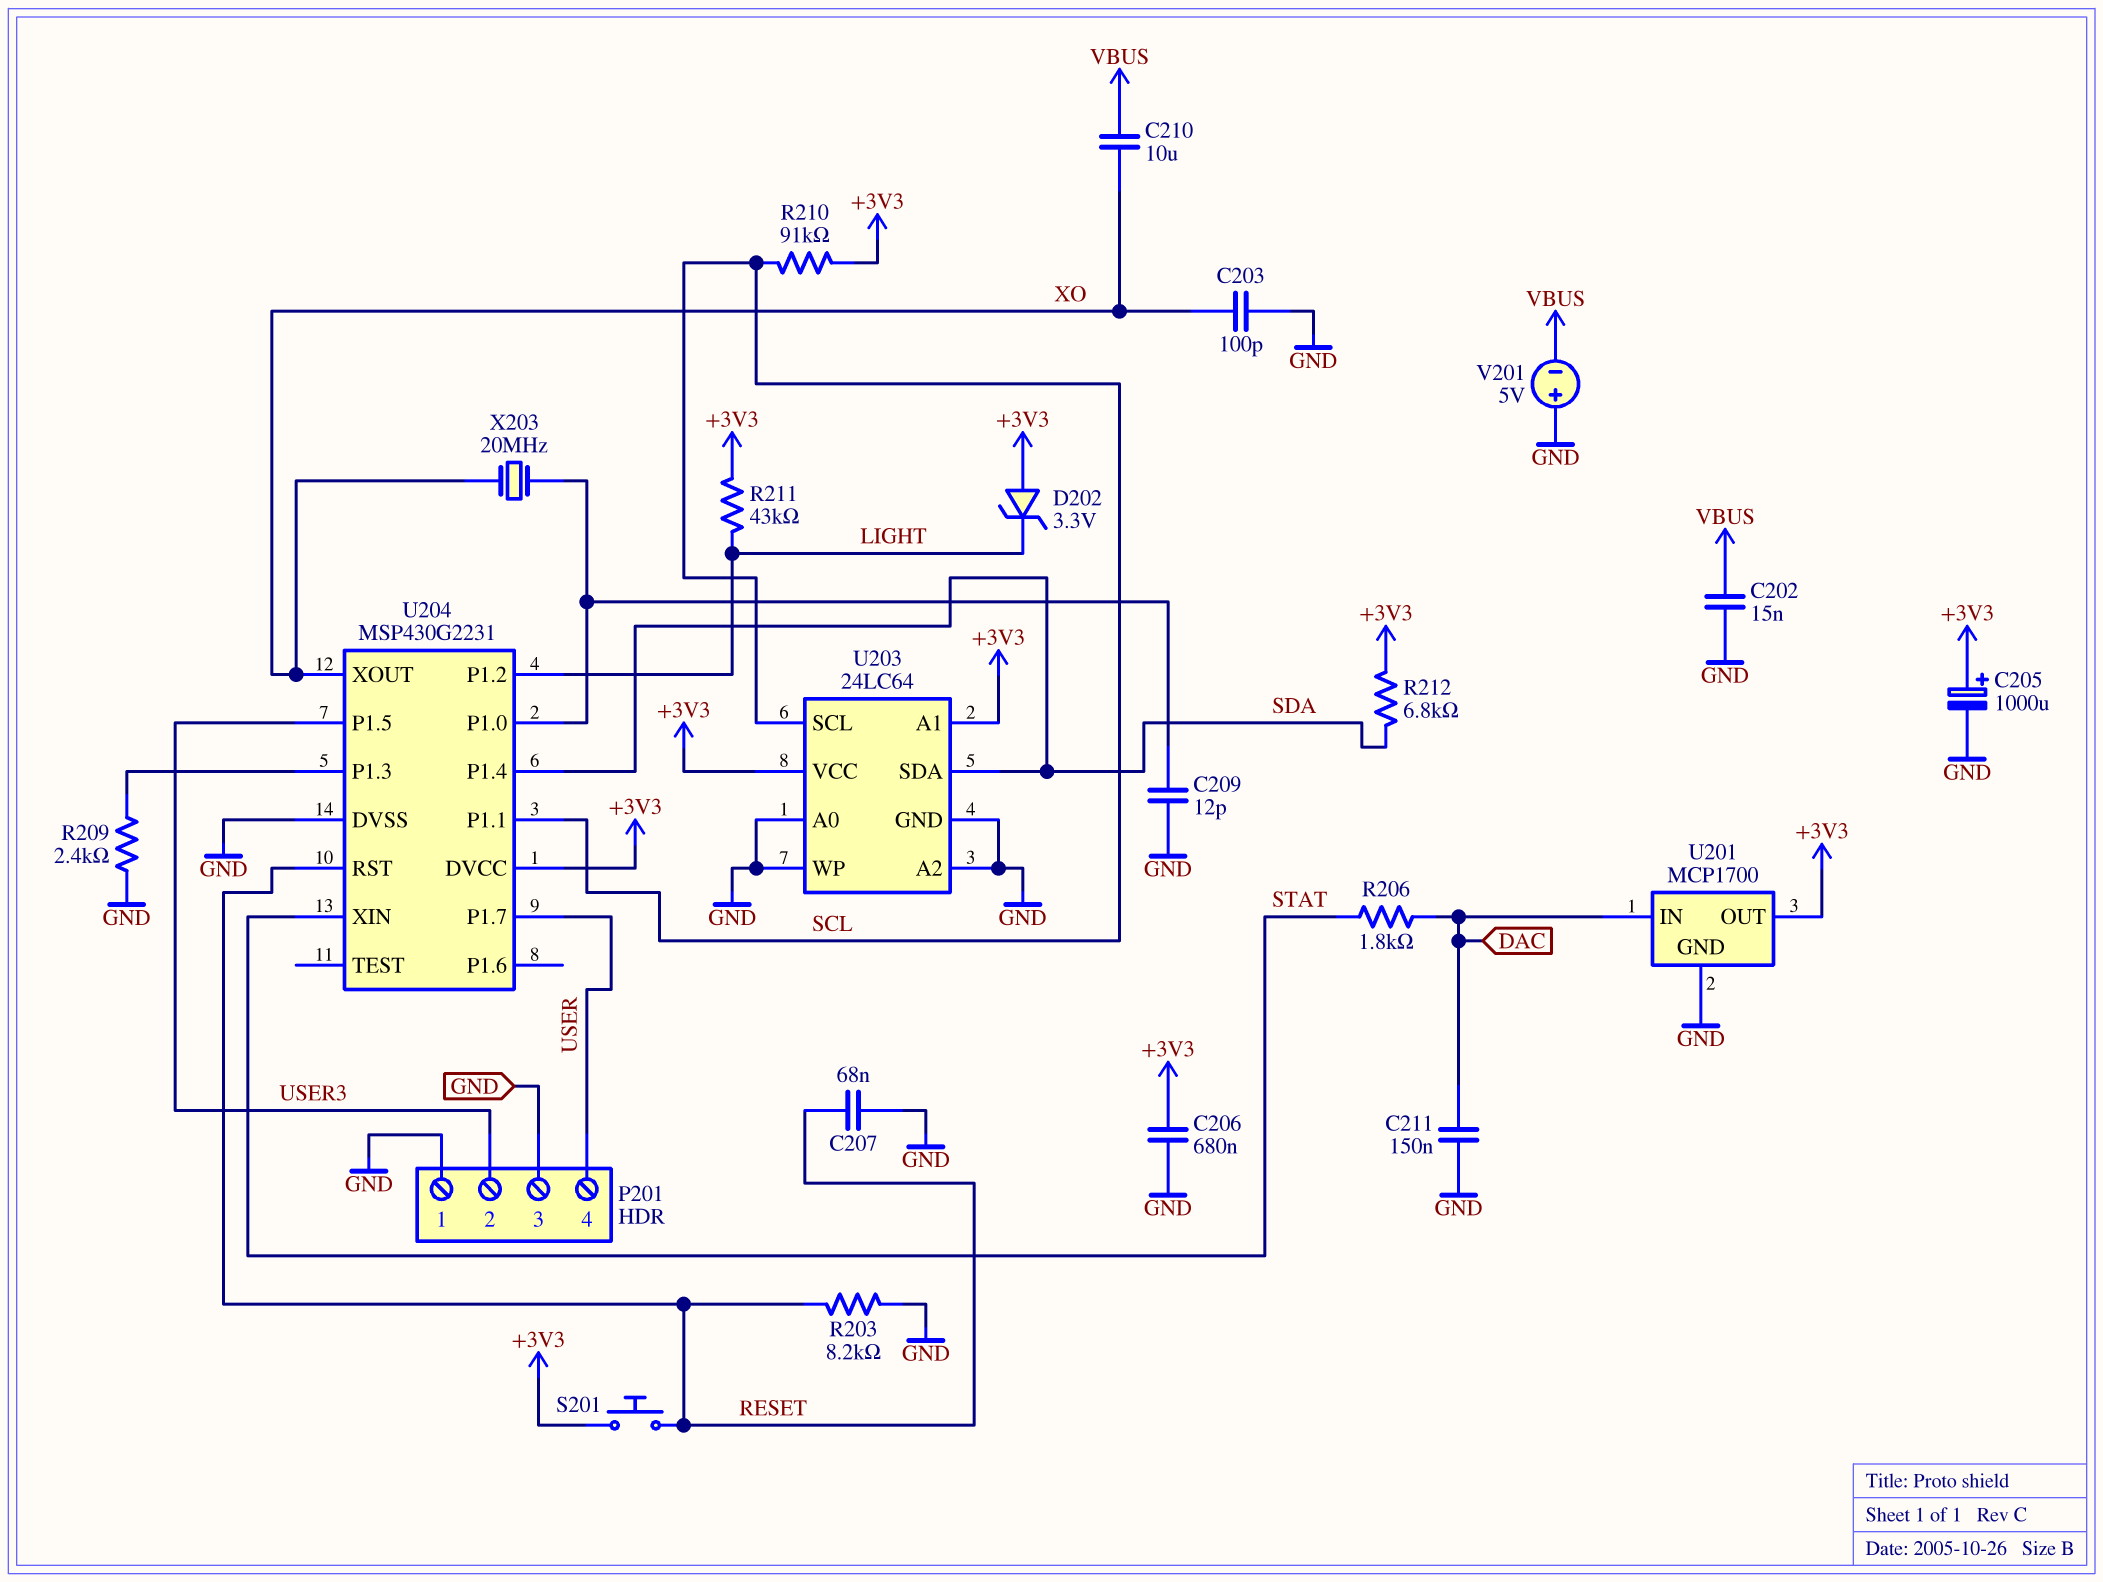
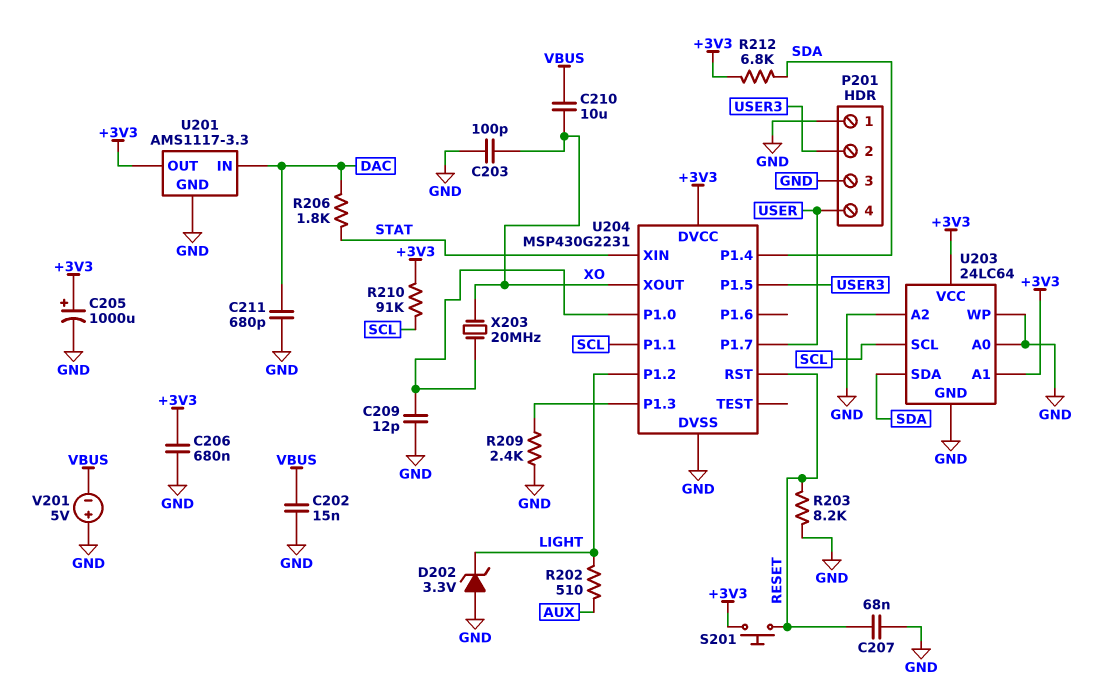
C211: 150nF (DAC, GND) -> 680pF (DAC, GND)
D202: zener 3.3V (A +3V3, K LIGHT) -> zener 3.3V (A GND, K LIGHT)
R202: none -> 510 (AUX, LIGHT)
R211: 43k (+3V3, LIGHT) -> none
U201: MCP1700 -> AMS1117-3.3

